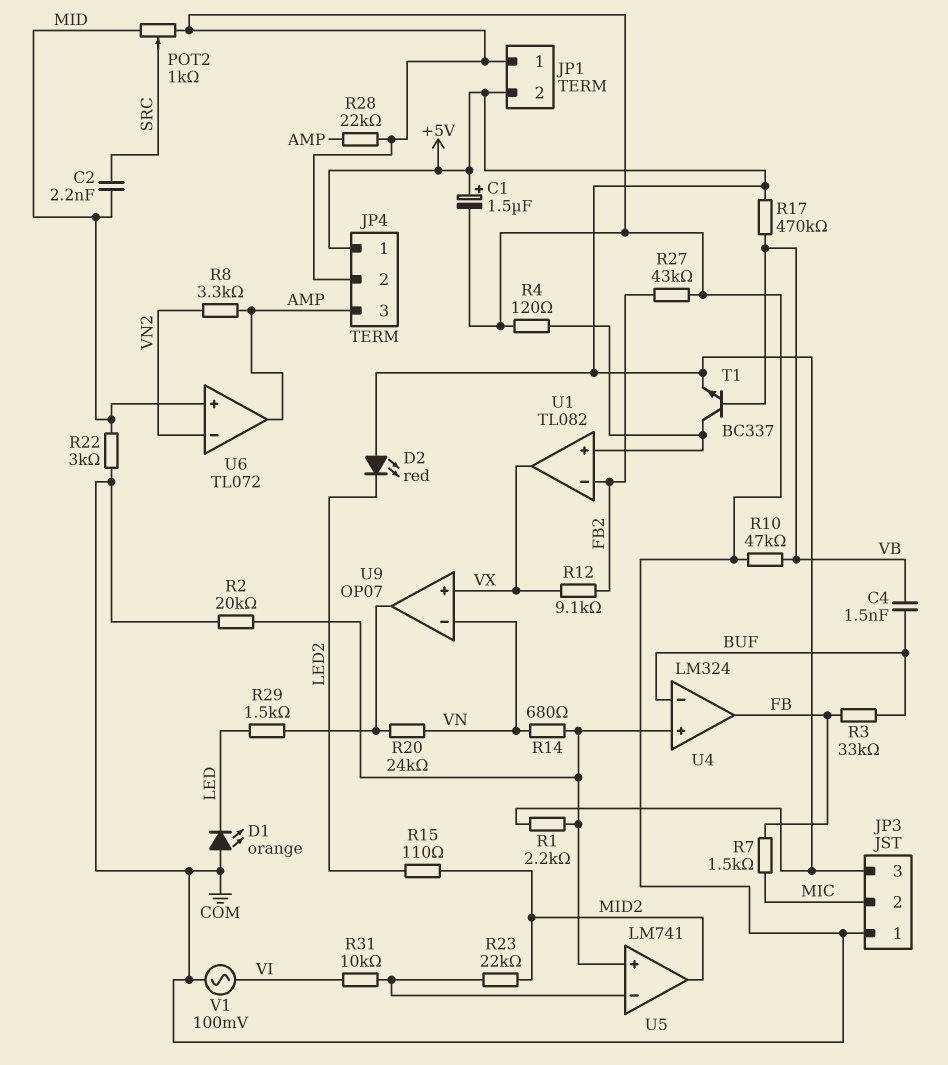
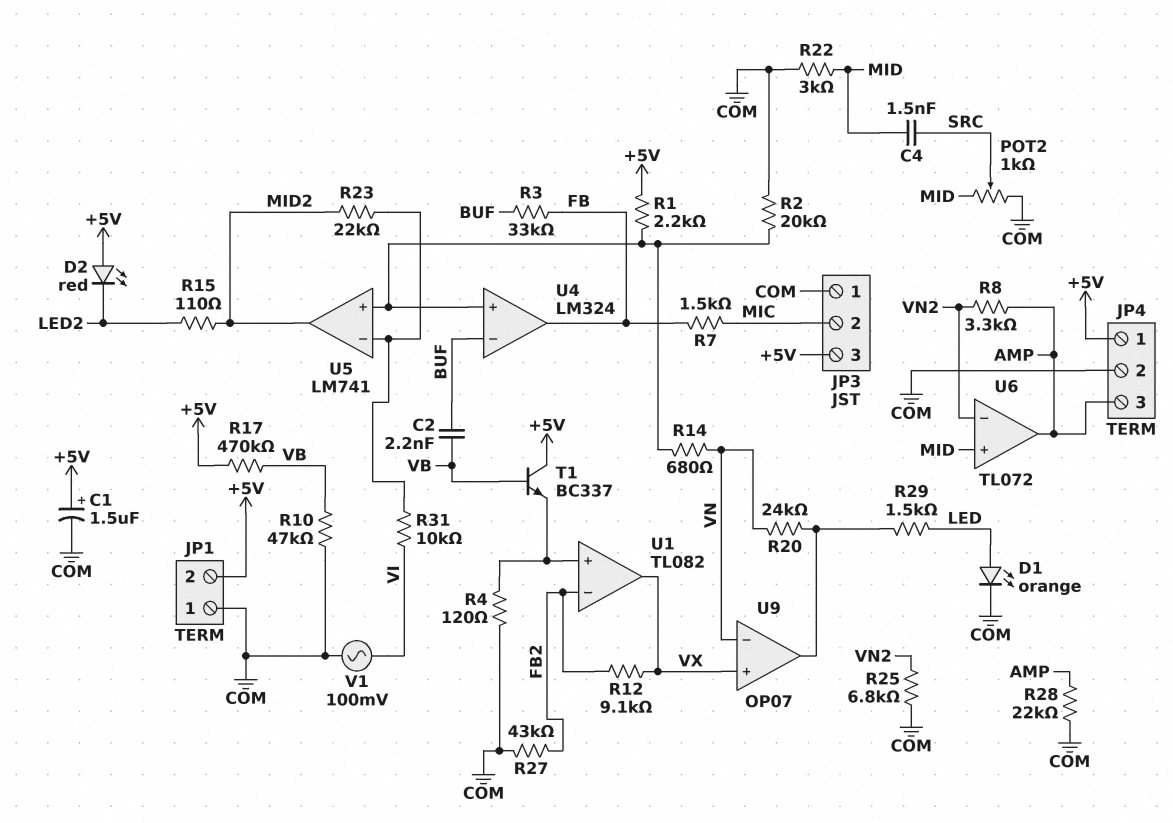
C2: 2.2nF (MID, SRC) -> 2.2nF (BUF, VB)
C4: 1.5nF (BUF, VB) -> 1.5nF (MID, SRC)
D1: LED orange (A COM, K LED) -> LED orange (A LED, K COM)
R25: none -> 6.8k (COM, VN2)
T1: NPN BC337 (B VB, C U1/in+, E +5V) -> NPN BC337 (B VB, C +5V, E U1/in+)

